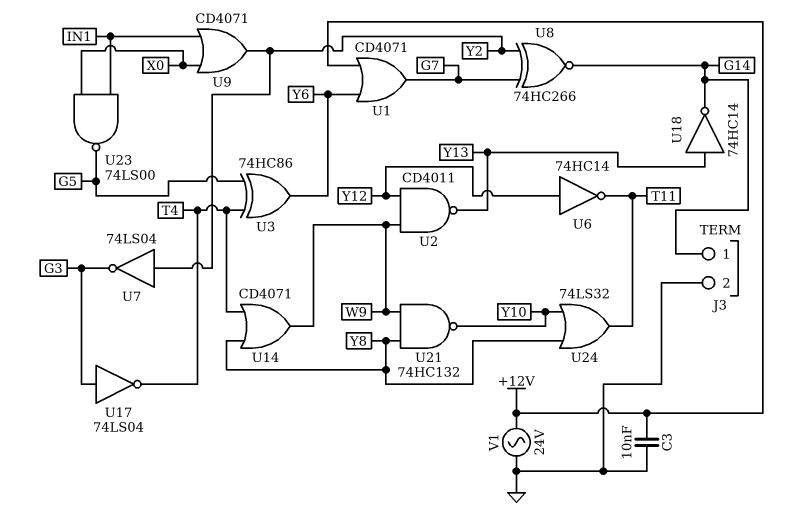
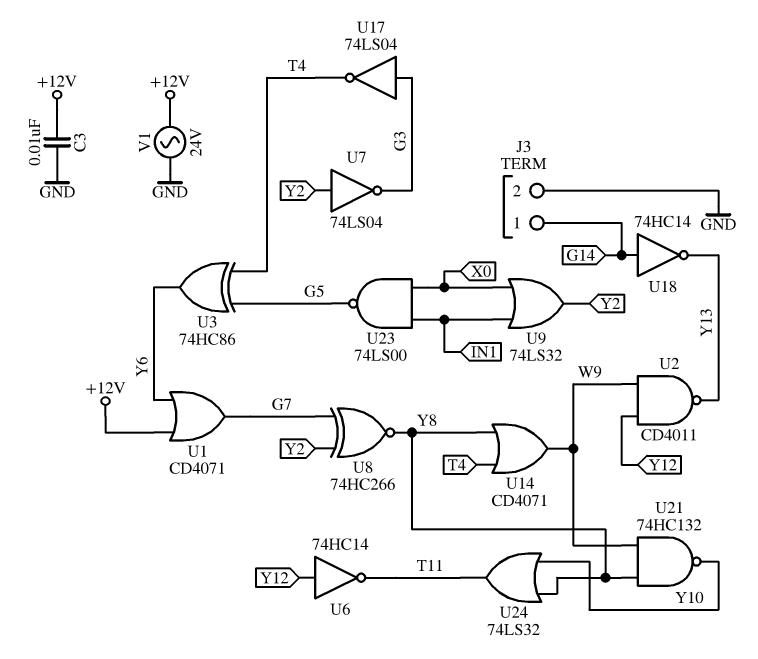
U8: XNOR 74HC266 (in G7, in Y2, out G14) -> XNOR 74HC266 (in G7, in Y2, out Y8)
U9: OR CD4071 (in IN1, in X0, out Y2) -> OR 74LS32 (in IN1, in X0, out Y2)
U18: NOT 74HC14 (in Y13, out G14) -> NOT 74HC14 (in G14, out Y13)

